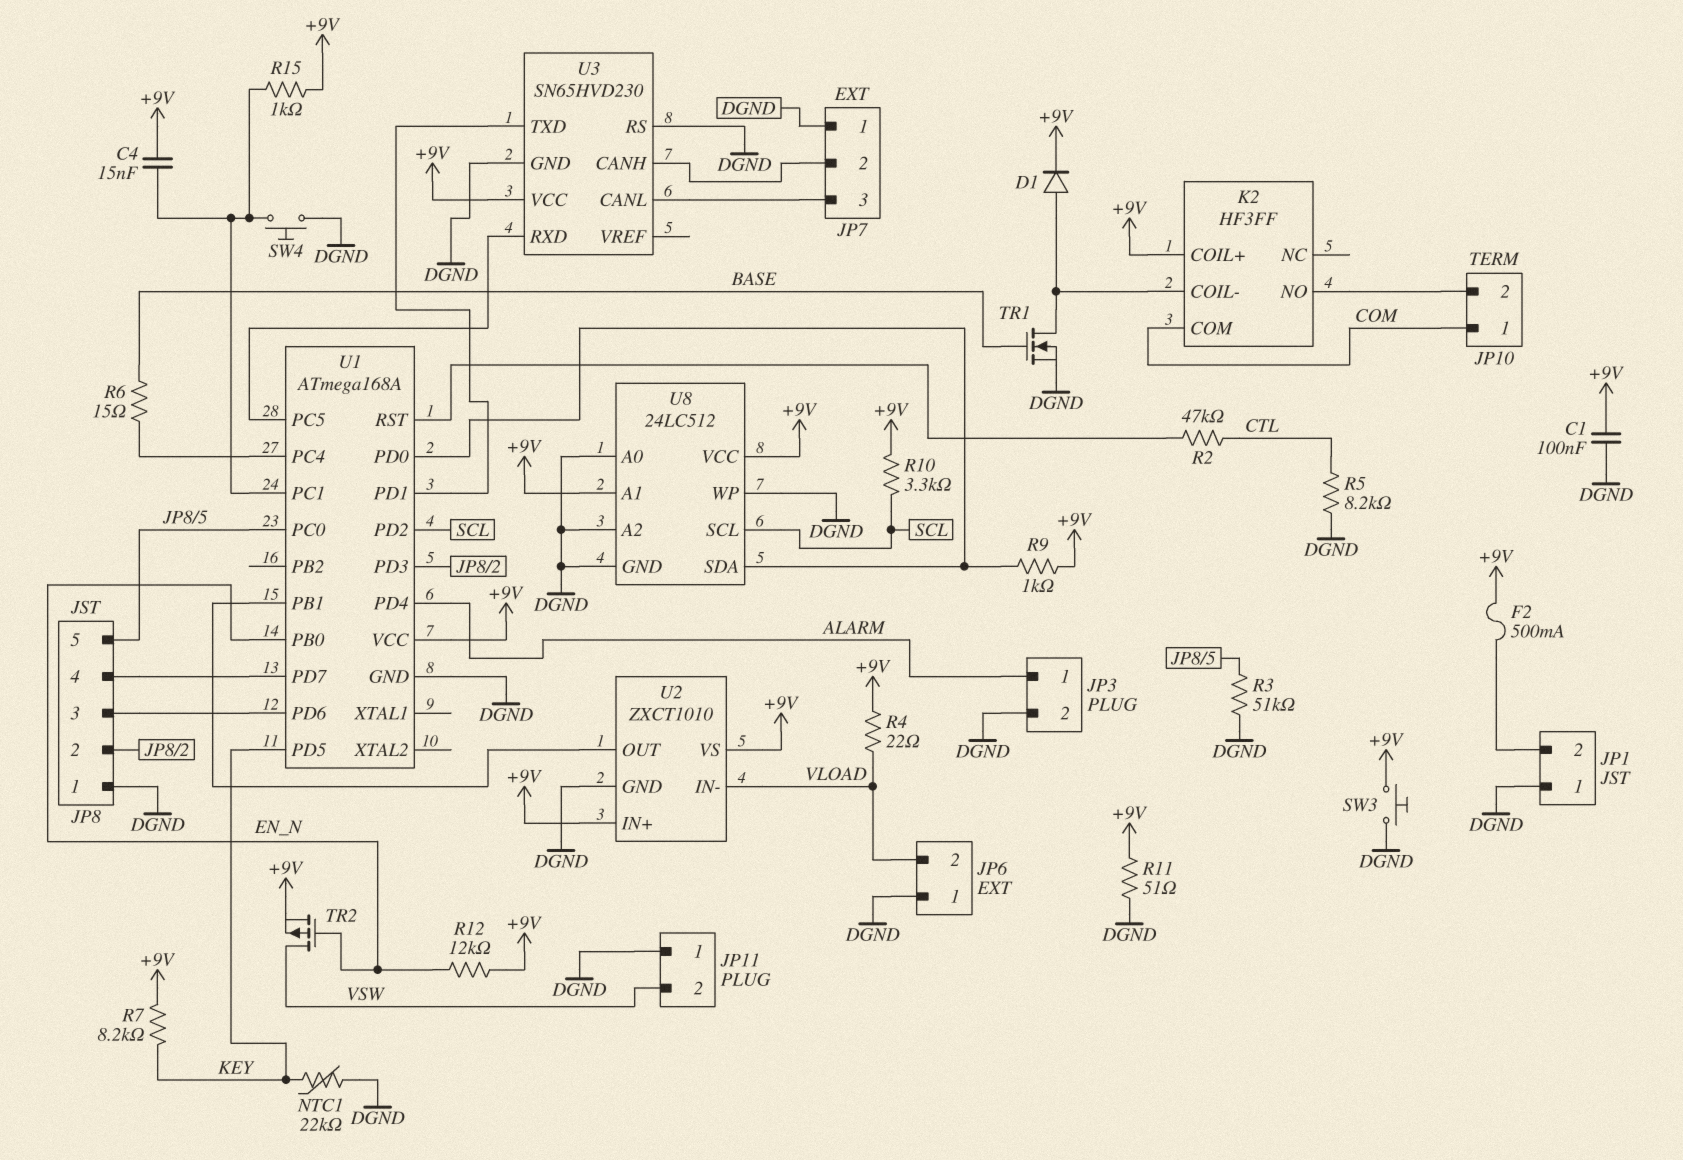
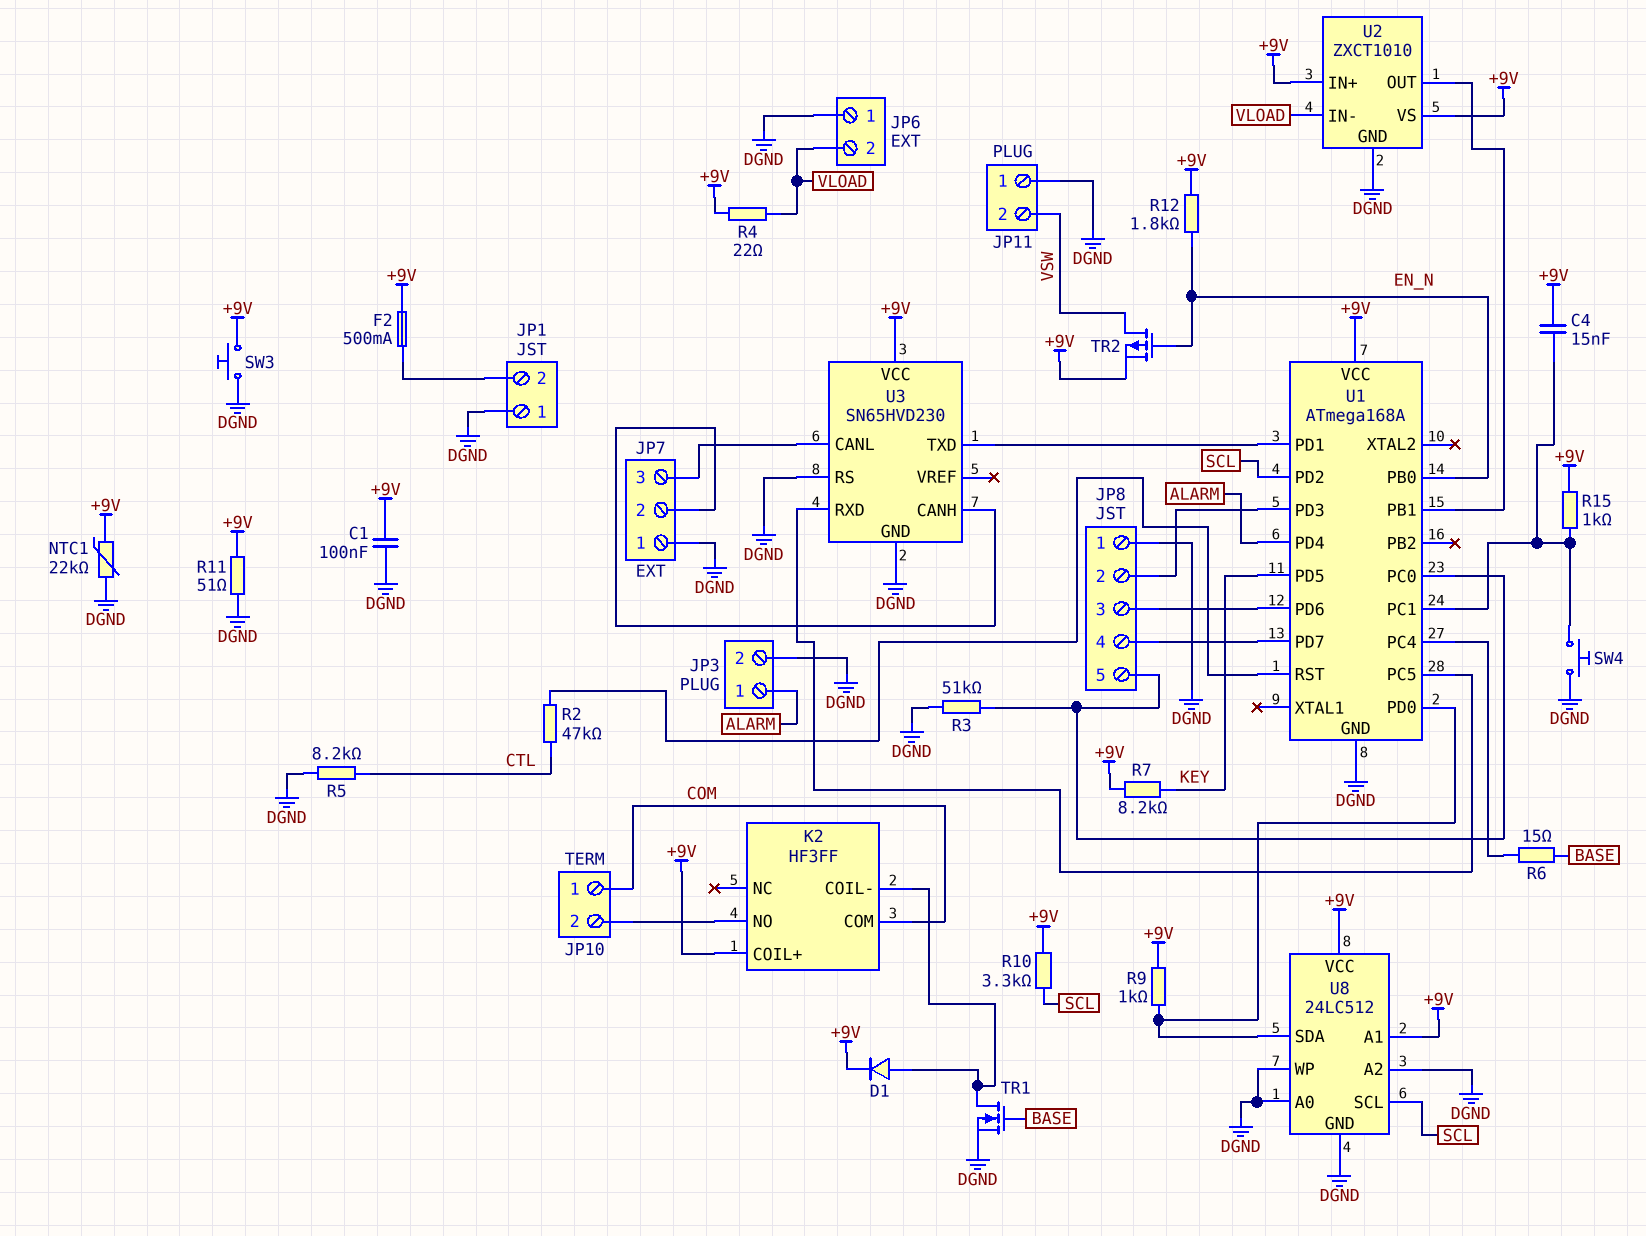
NTC1: 22k (DGND, KEY) -> 22k (+9V, DGND)
R12: 12k (+9V, EN_N) -> 1.8k (+9V, EN_N)

